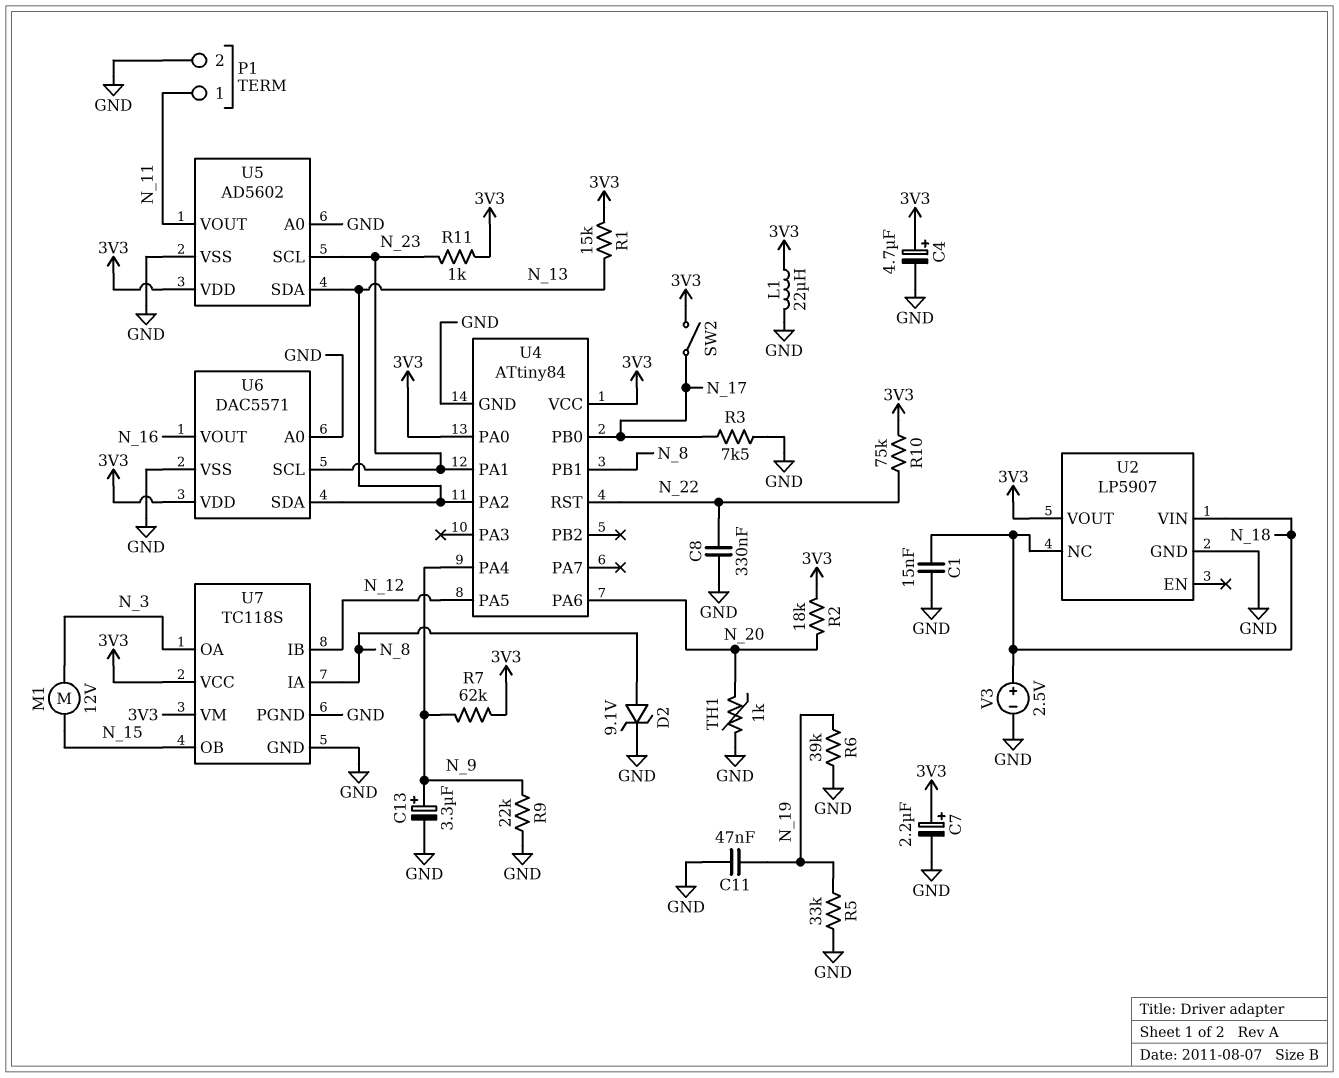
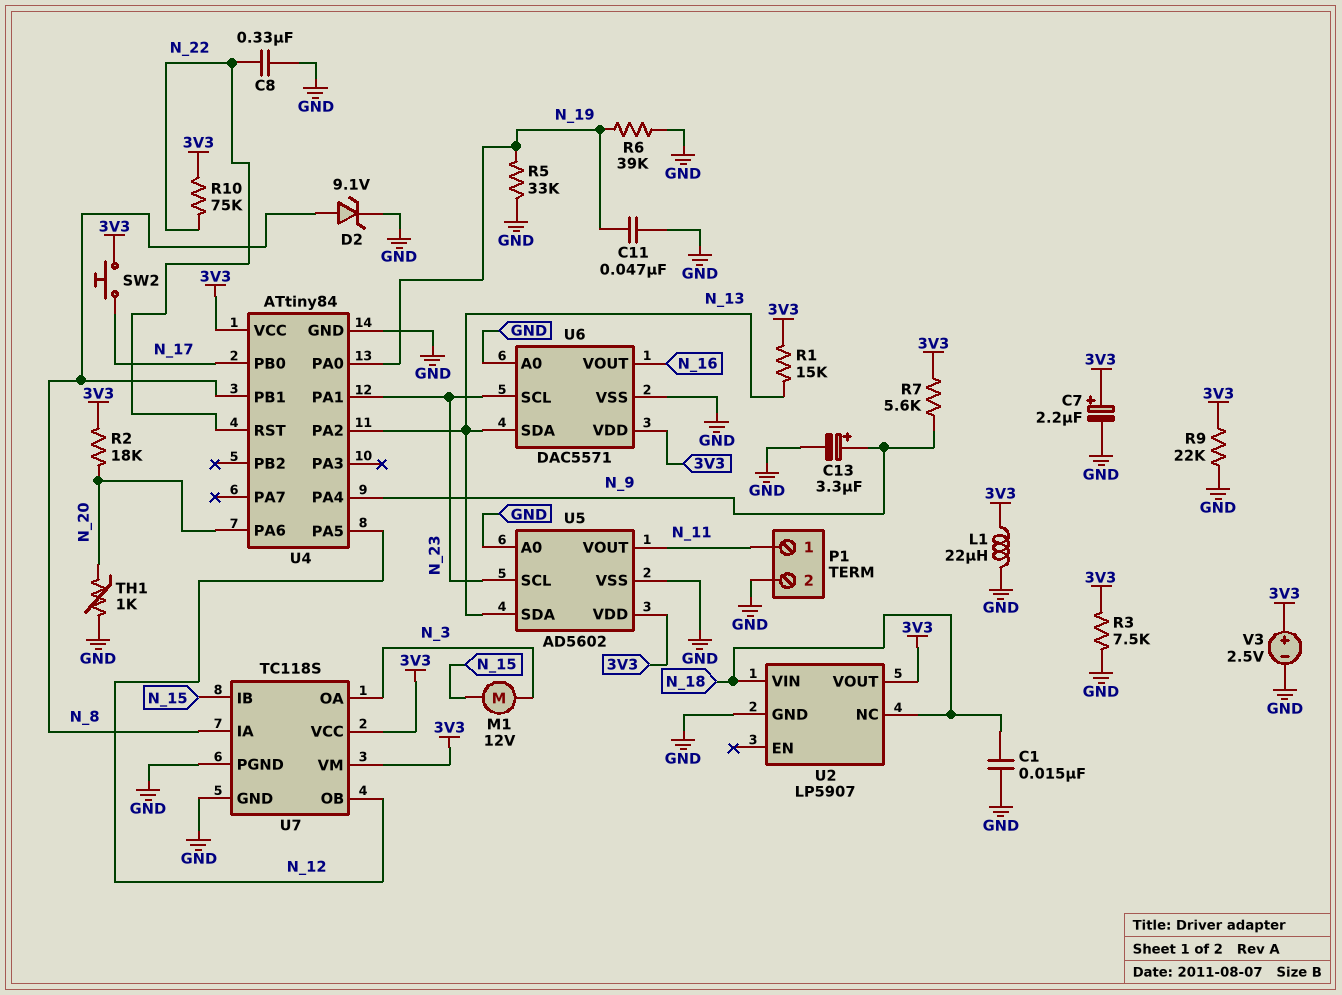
C4: 4.7uF (plus 3V3, minus GND) -> none
R3: 7.5k (GND, N_17) -> 7.5k (3V3, GND)
R7: 62k (3V3, N_9) -> 5.6k (3V3, N_9)
R9: 22k (GND, N_9) -> 22k (3V3, GND)
R11: 1k (3V3, N_23) -> none
SW2: switch (3V3, N_17) -> button (3V3, N_17)
U4 pin PA0: 3V3 -> N_19
U7 pin IB: N_12 -> N_15
U7 pin OB: N_15 -> N_12
V3: 2.5V (plus N_18, minus GND) -> 2.5V (plus 3V3, minus GND)

